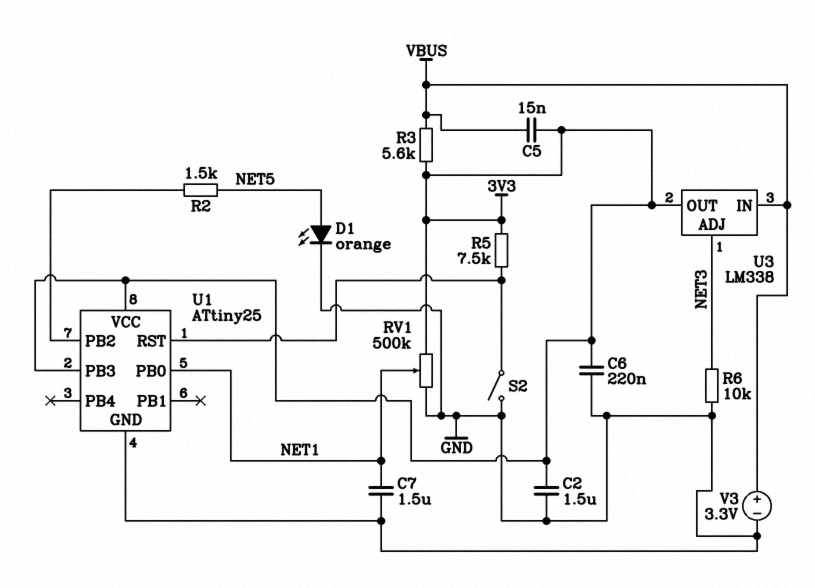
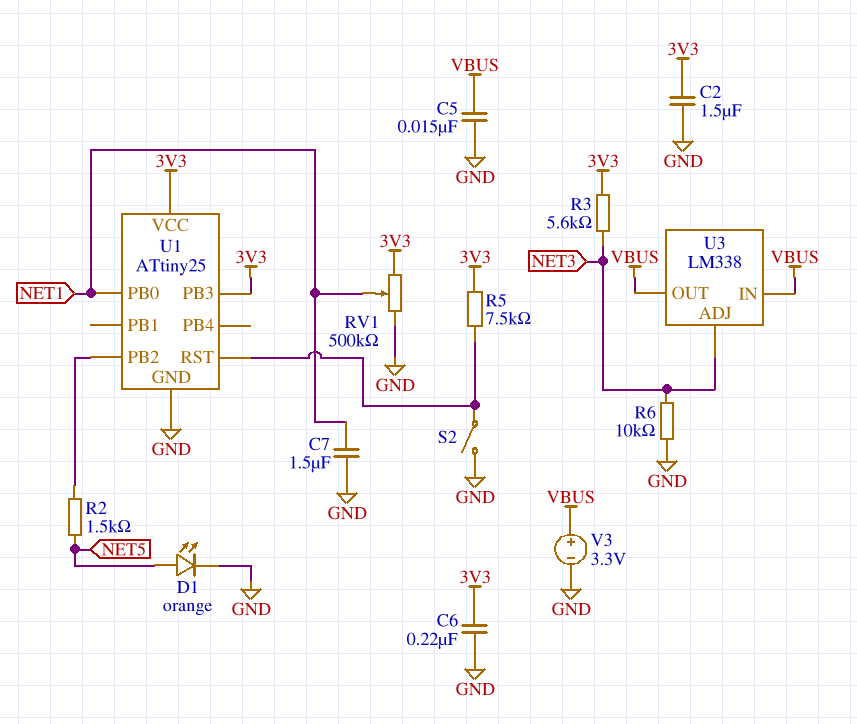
C5: 15nF (3V3, VBUS) -> 15nF (GND, VBUS)
R3: 5.6k (3V3, VBUS) -> 5.6k (3V3, NET3)
U3 pin OUT: 3V3 -> VBUS

